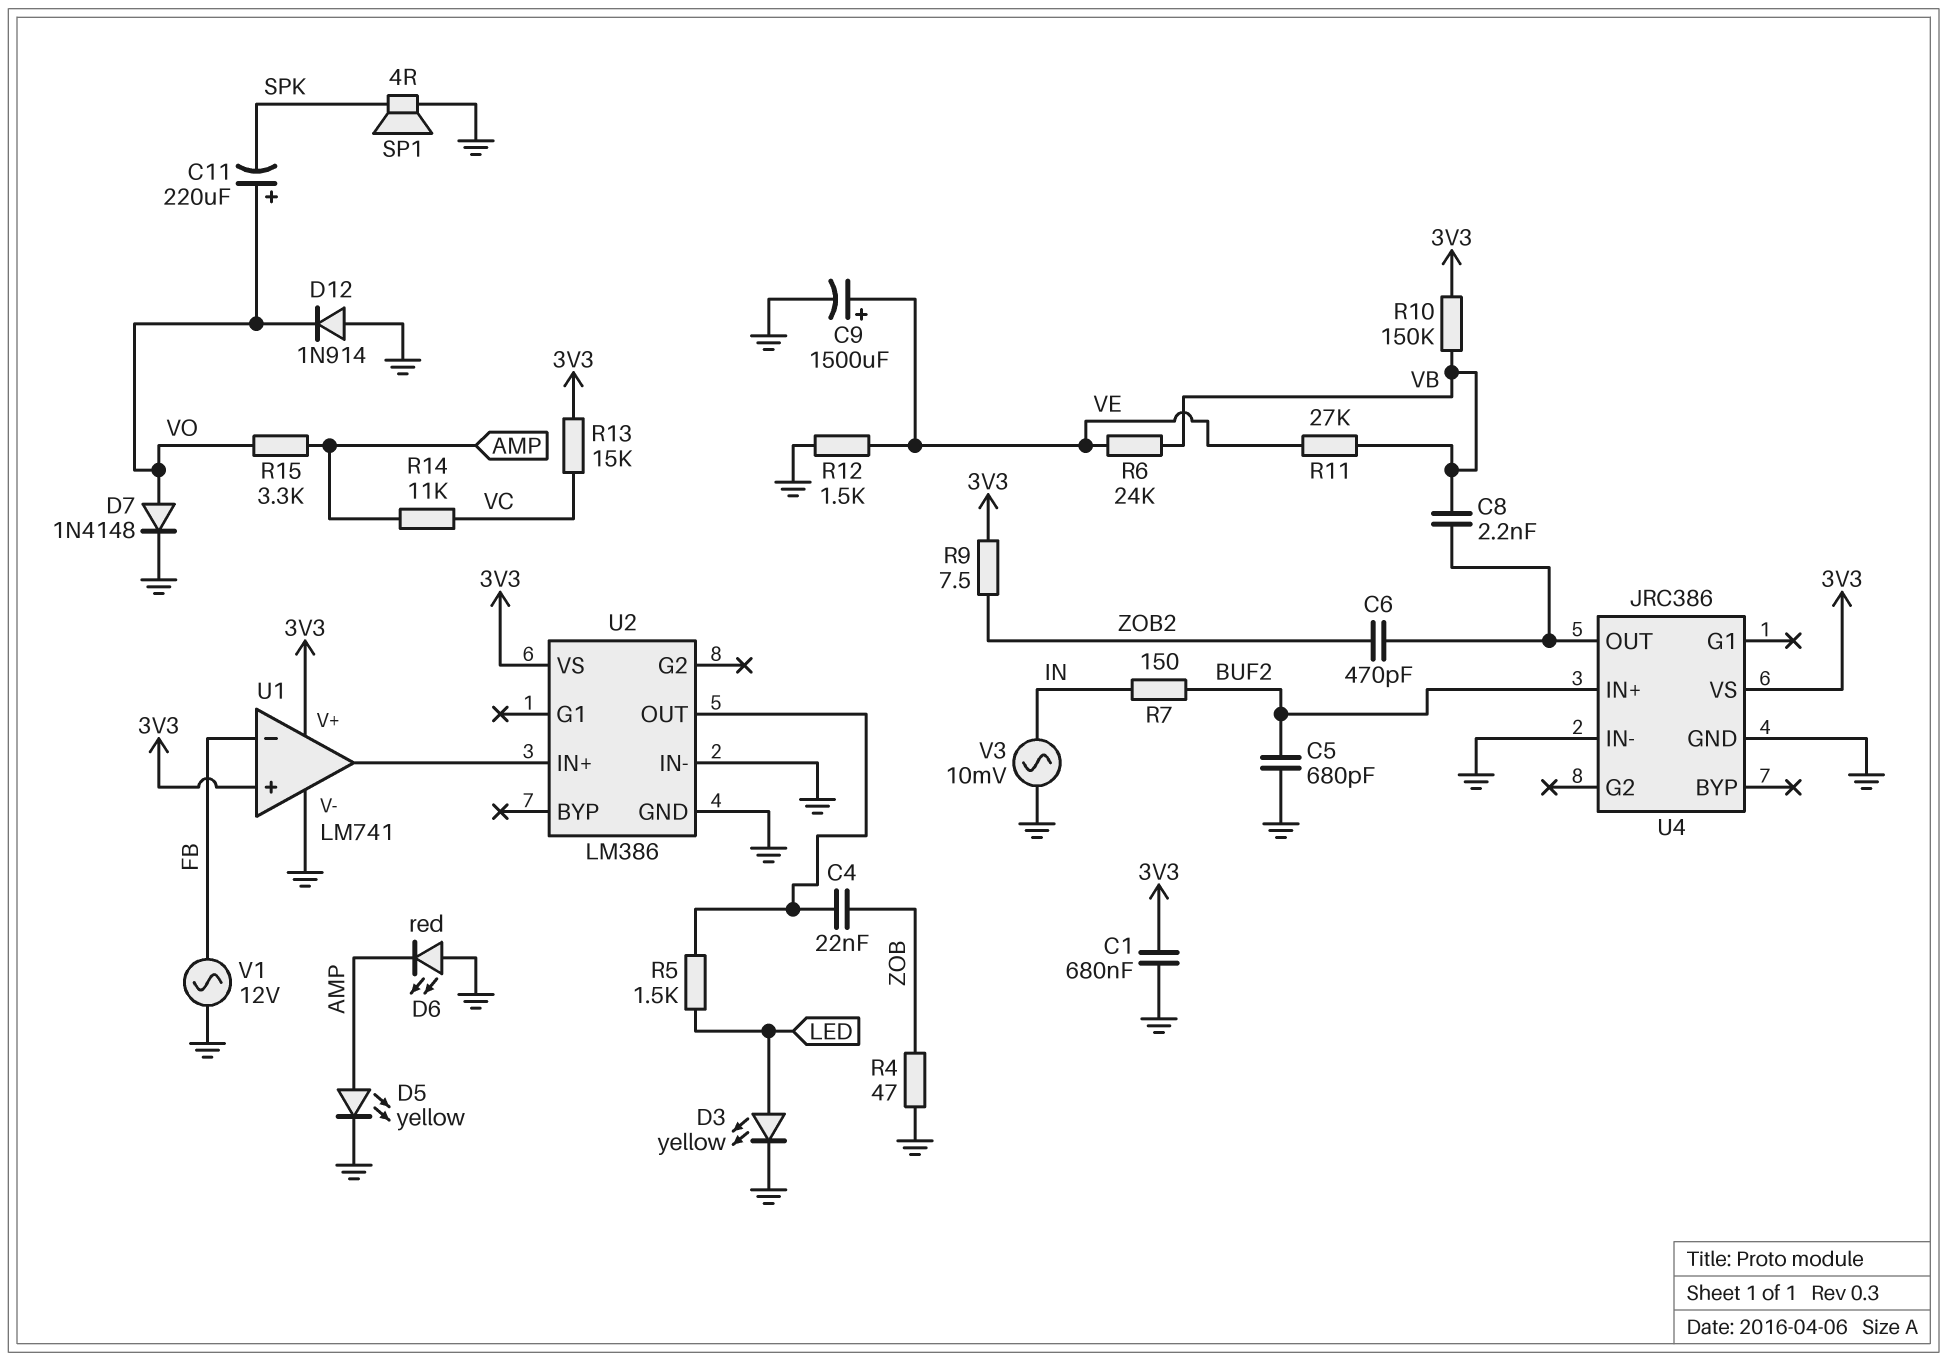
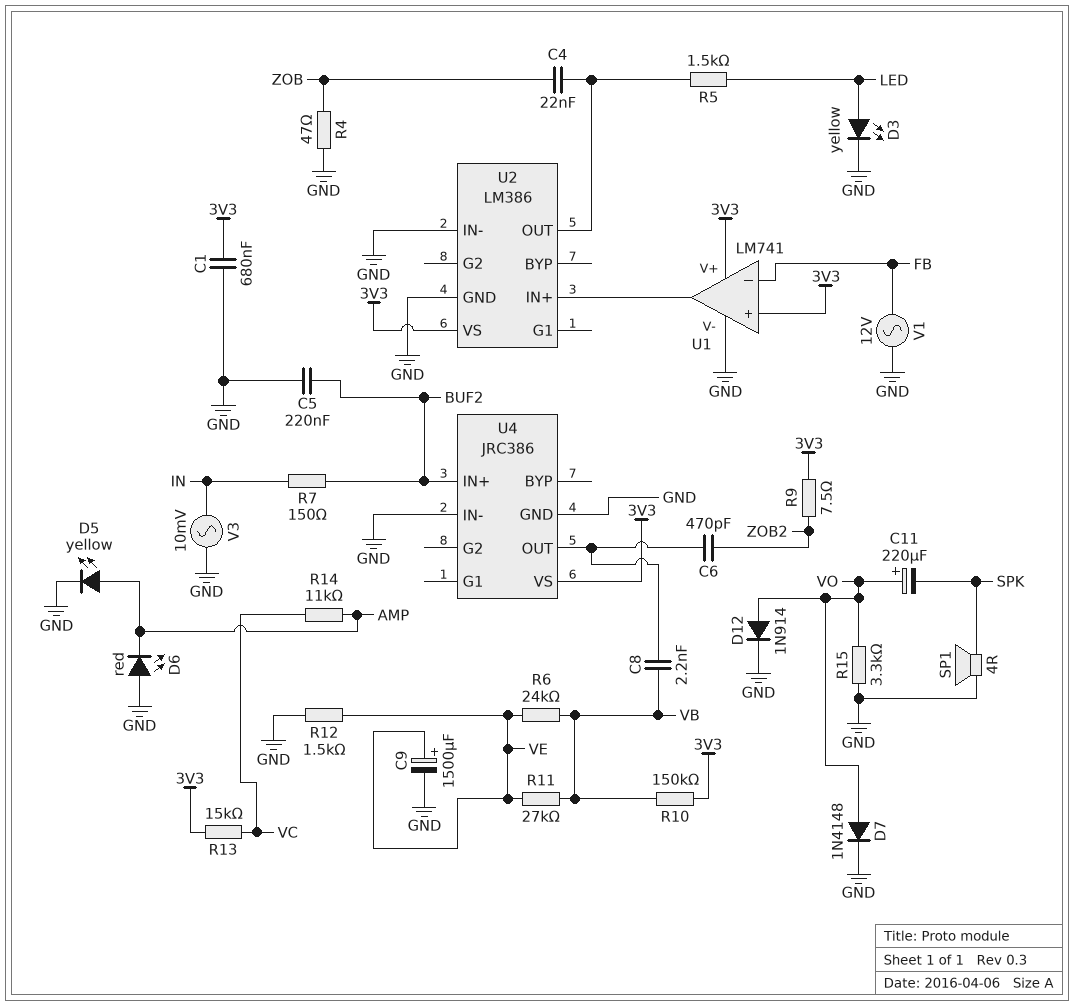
C5: 680pF (BUF2, GND) -> 220nF (BUF2, GND)
D12: diode 1N914 (A GND, K VO) -> diode 1N914 (A VO, K GND)
R15: 3.3k (AMP, VO) -> 3.3k (GND, VO)

